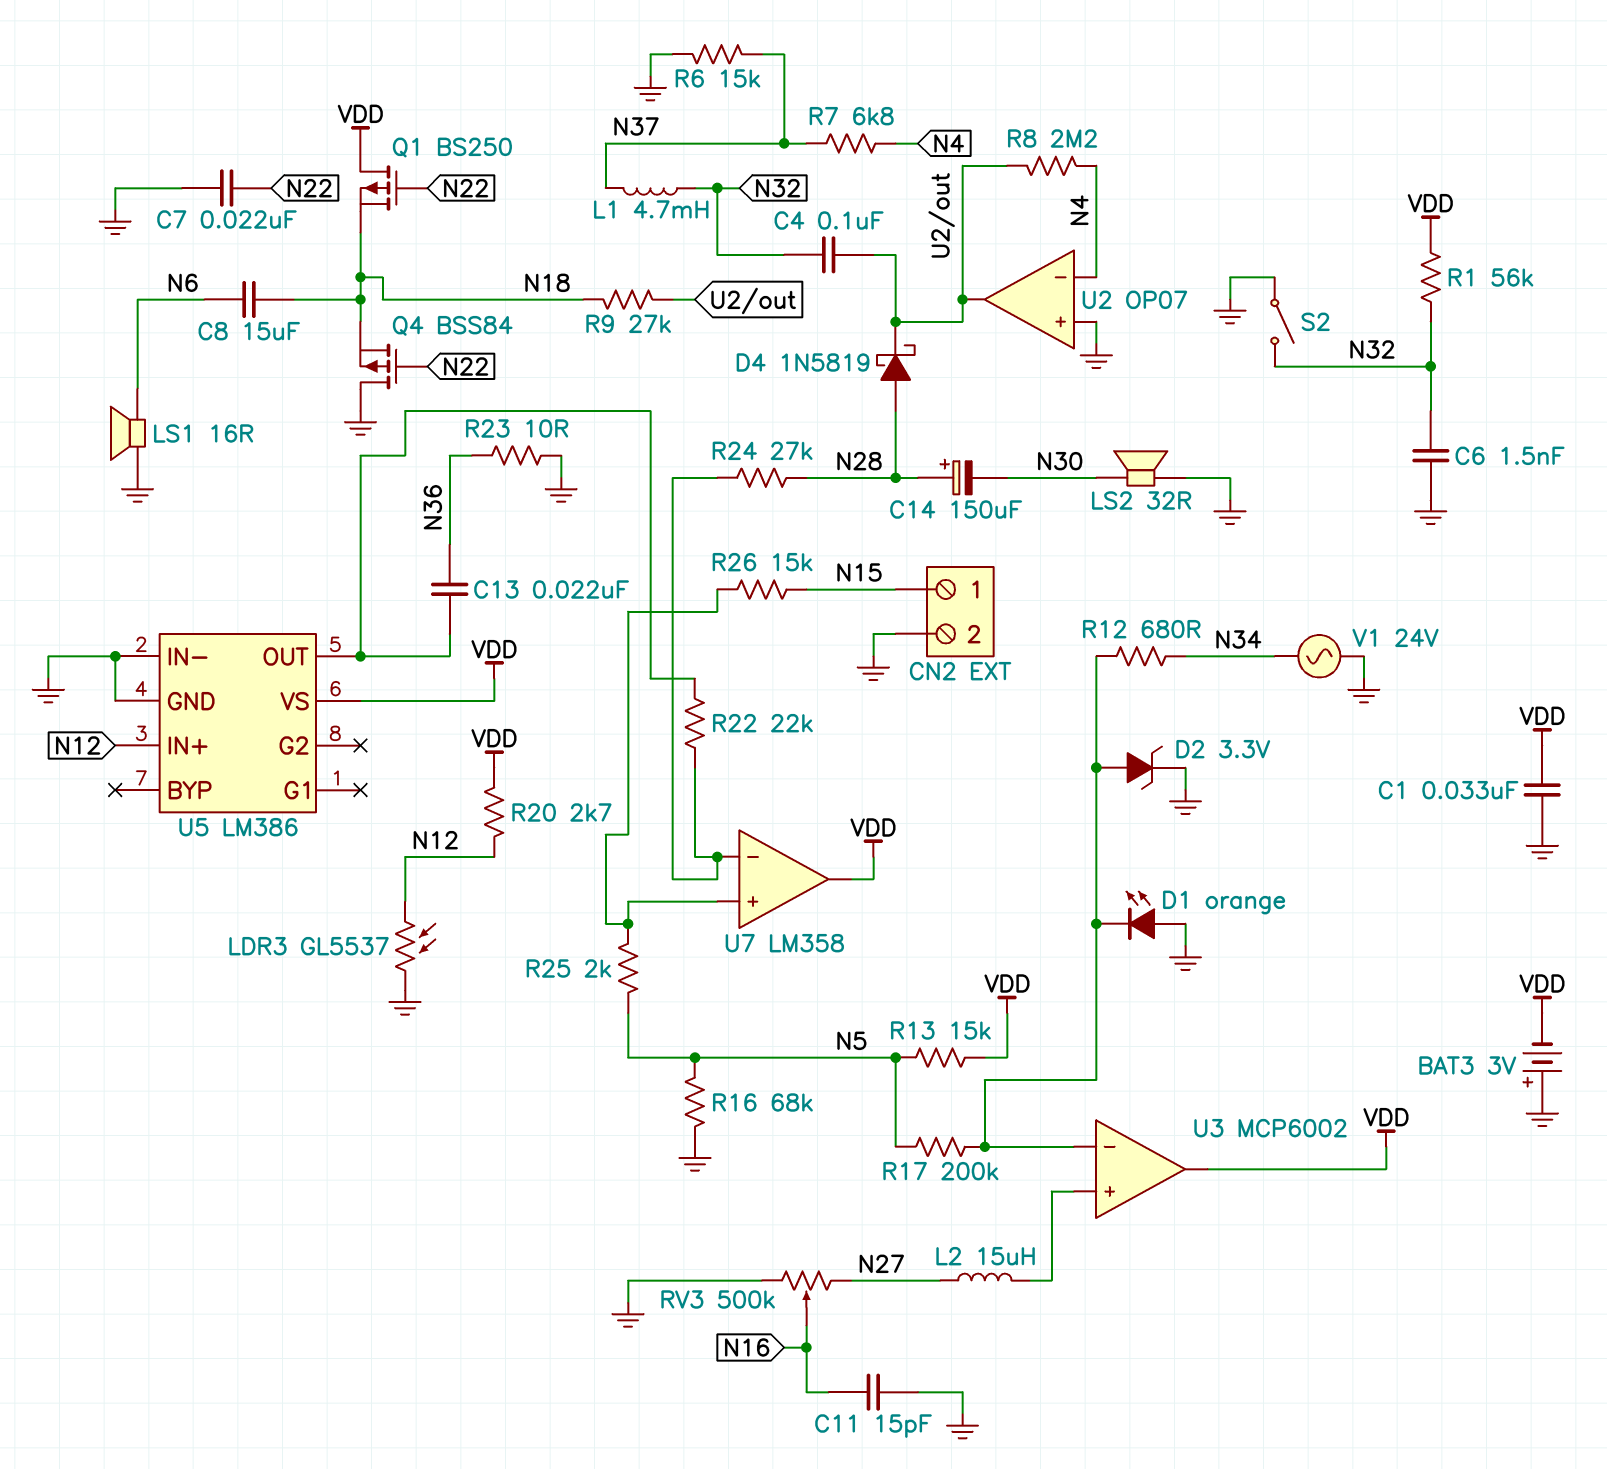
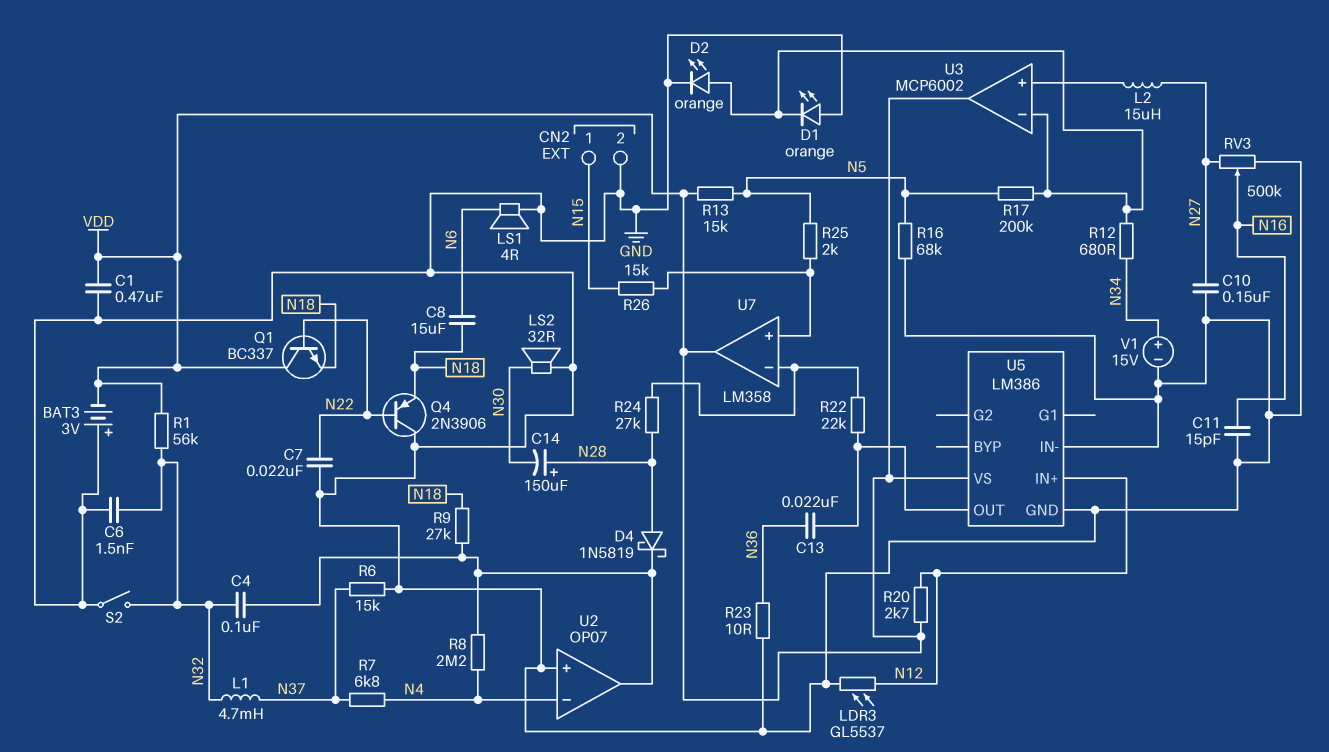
C1: 33nF (GND, VDD) -> 470nF (GND, VDD)
C10: none -> 150nF (GND, N27)
D2: zener 3.3V (A U3/in-, K GND) -> LED orange (A U3/in-, K GND)
LS1: speaker 16R (GND, N6) -> speaker 4R (GND, N6)
Q1: PMOS BS250 (G N22, D VDD, S N18) -> NPN BC337 (B N22, C VDD, E N18)
Q4: PMOS BSS84 (G N22, D GND, S N18) -> PNP 2N3906 (B N22, C GND, E N18)
V1: AC 24V (GND, N34) -> 15V (plus N34, minus GND)

